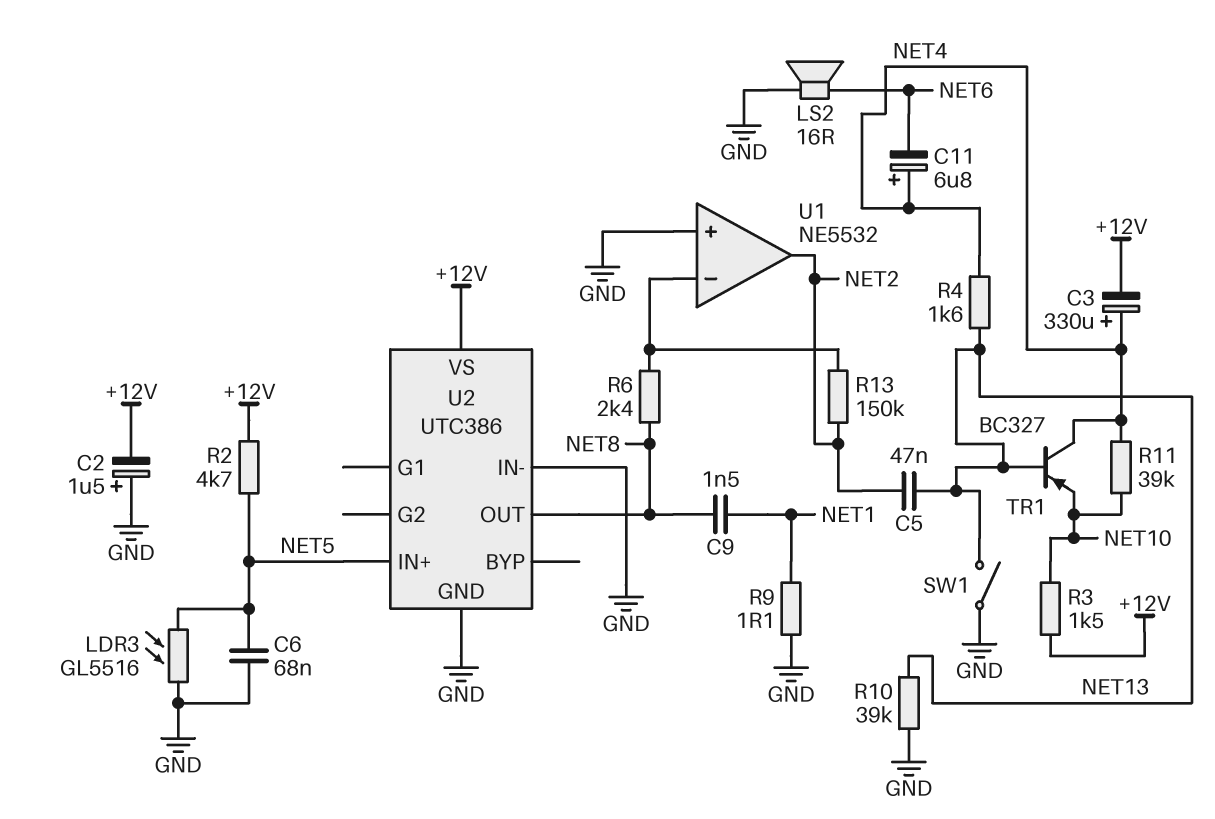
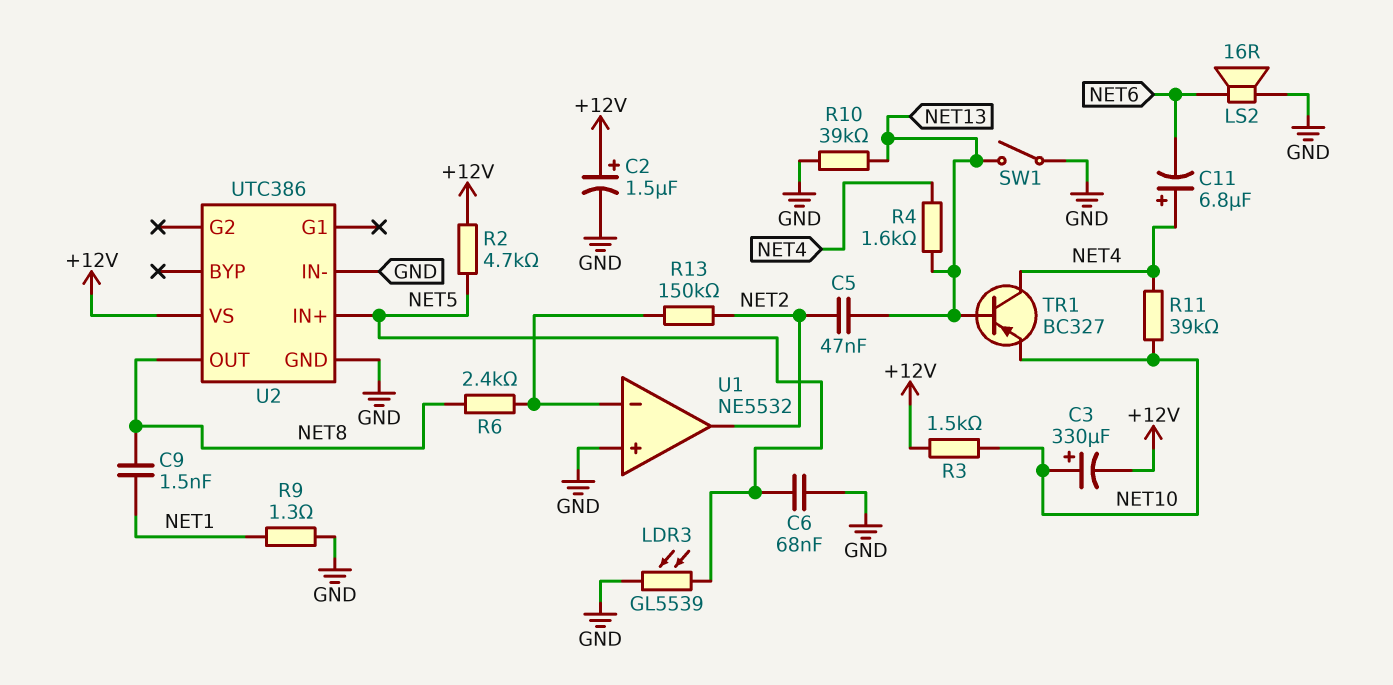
C2: 1.5uF (plus GND, minus +12V) -> 1.5uF (plus +12V, minus GND)
C3: 330uF (plus NET4, minus +12V) -> 330uF (plus NET10, minus +12V)
LDR3: GL5516 (GND, NET5) -> GL5539 (GND, NET5)
R9: 1.1 (GND, NET1) -> 1.3 (GND, NET1)

